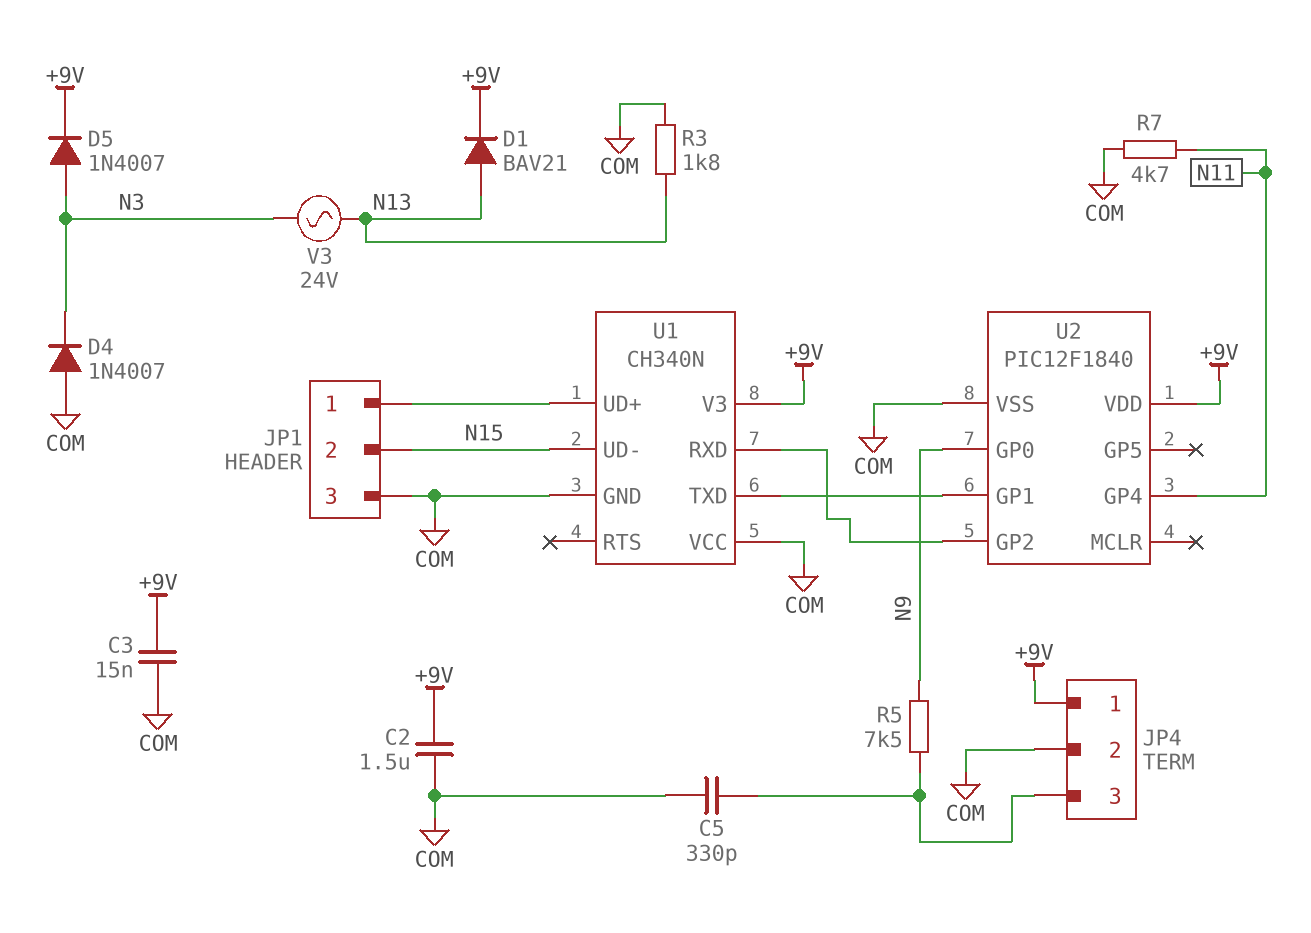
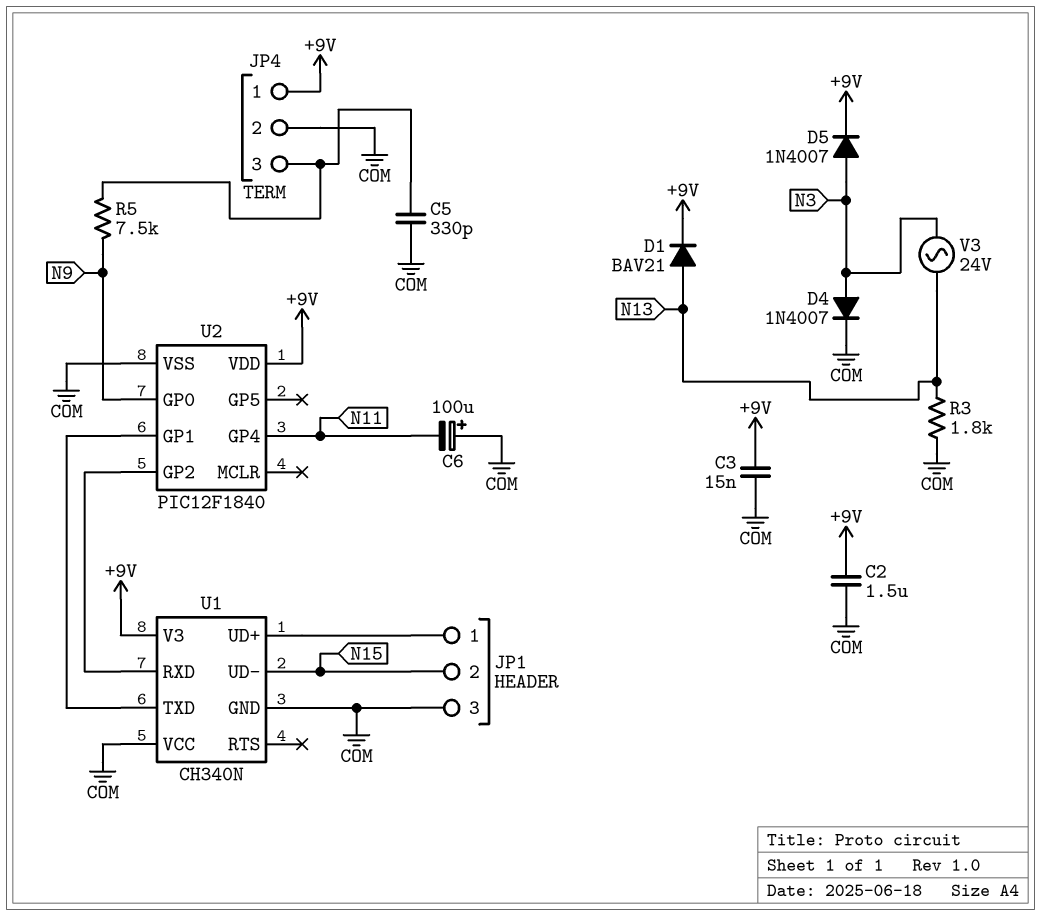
C6: none -> 100uF (plus COM, minus N11)
D4: diode 1N4007 (A COM, K N3) -> diode 1N4007 (A N3, K COM)
R7: 4.7k (COM, N11) -> none

